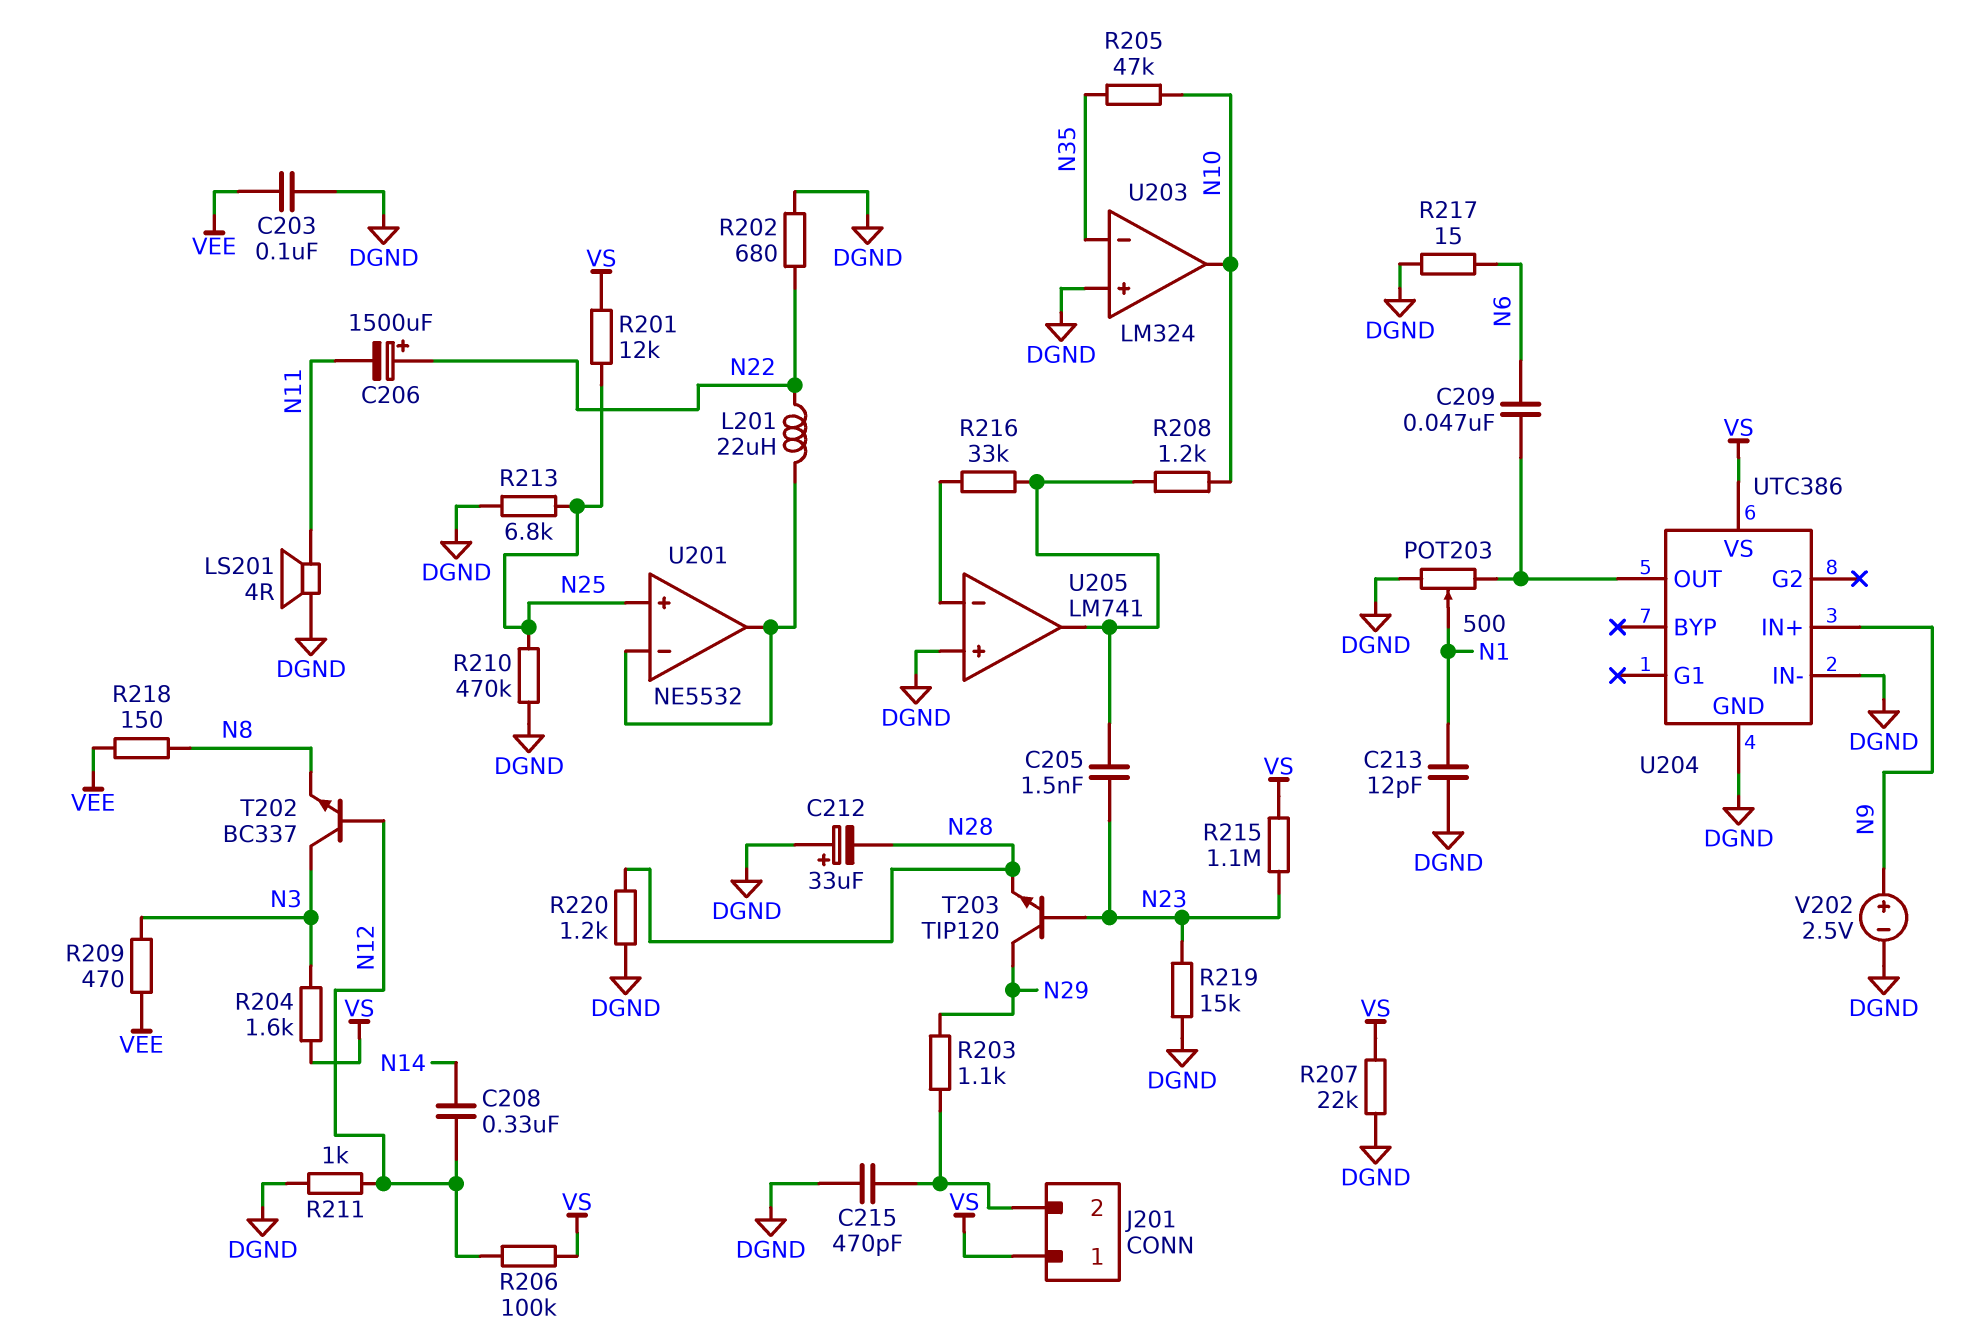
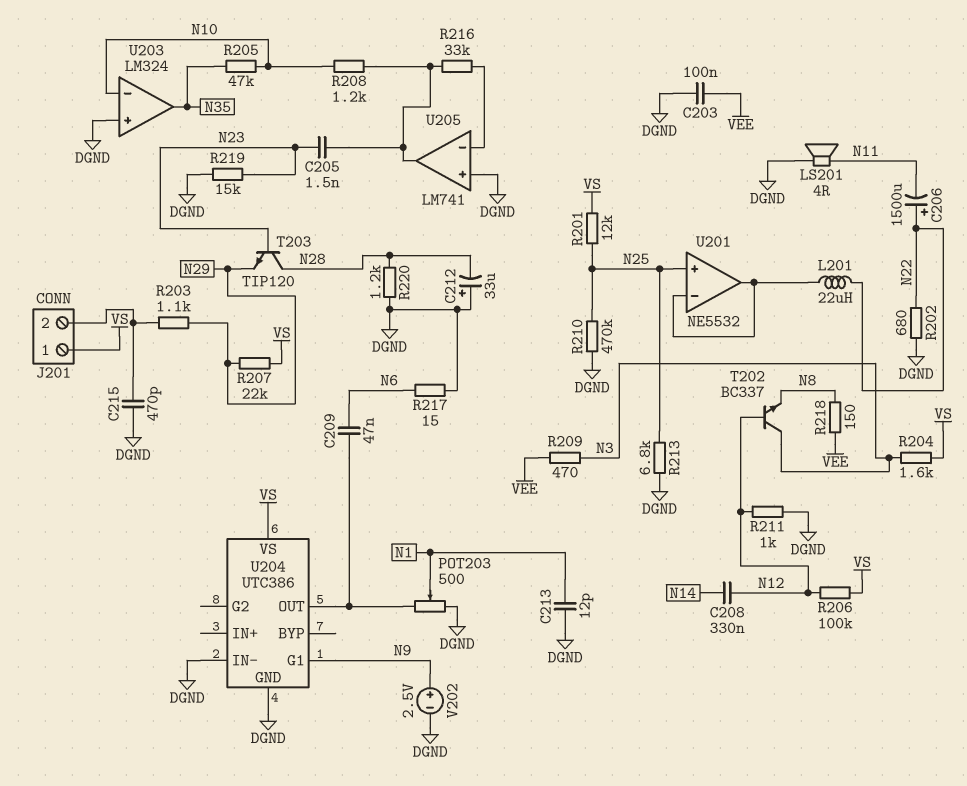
R207: 22k (DGND, VS) -> 22k (N29, VS)
R215: 1.1M (N23, VS) -> none
T203: NPN TIP120 (B N23, C N29, E N28) -> NPN TIP120 (B N23, C N28, E N29)
U203 pin in-: N35 -> N10
U203 pin out: N10 -> N35
U204 pin G1: none -> N9
U204 pin IN+: N9 -> none

